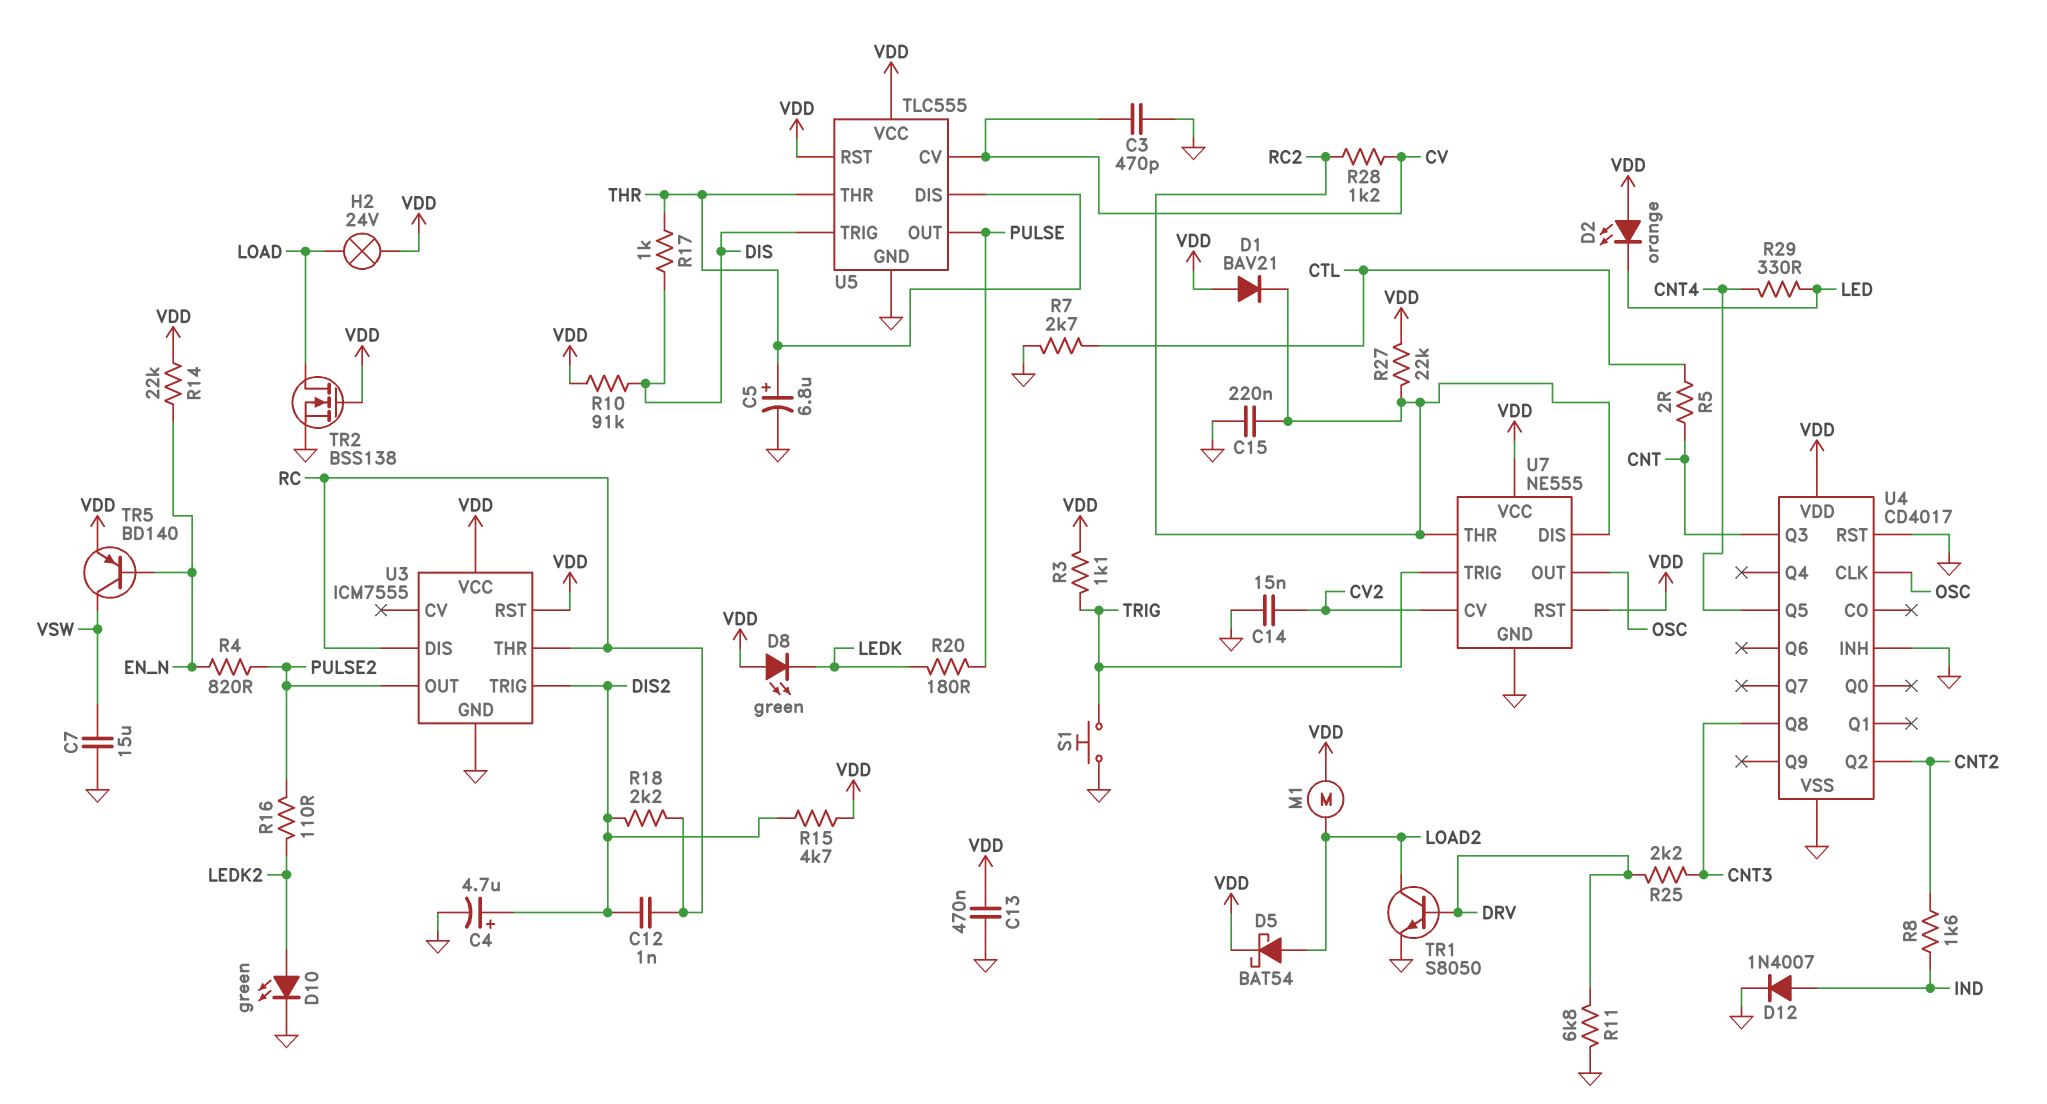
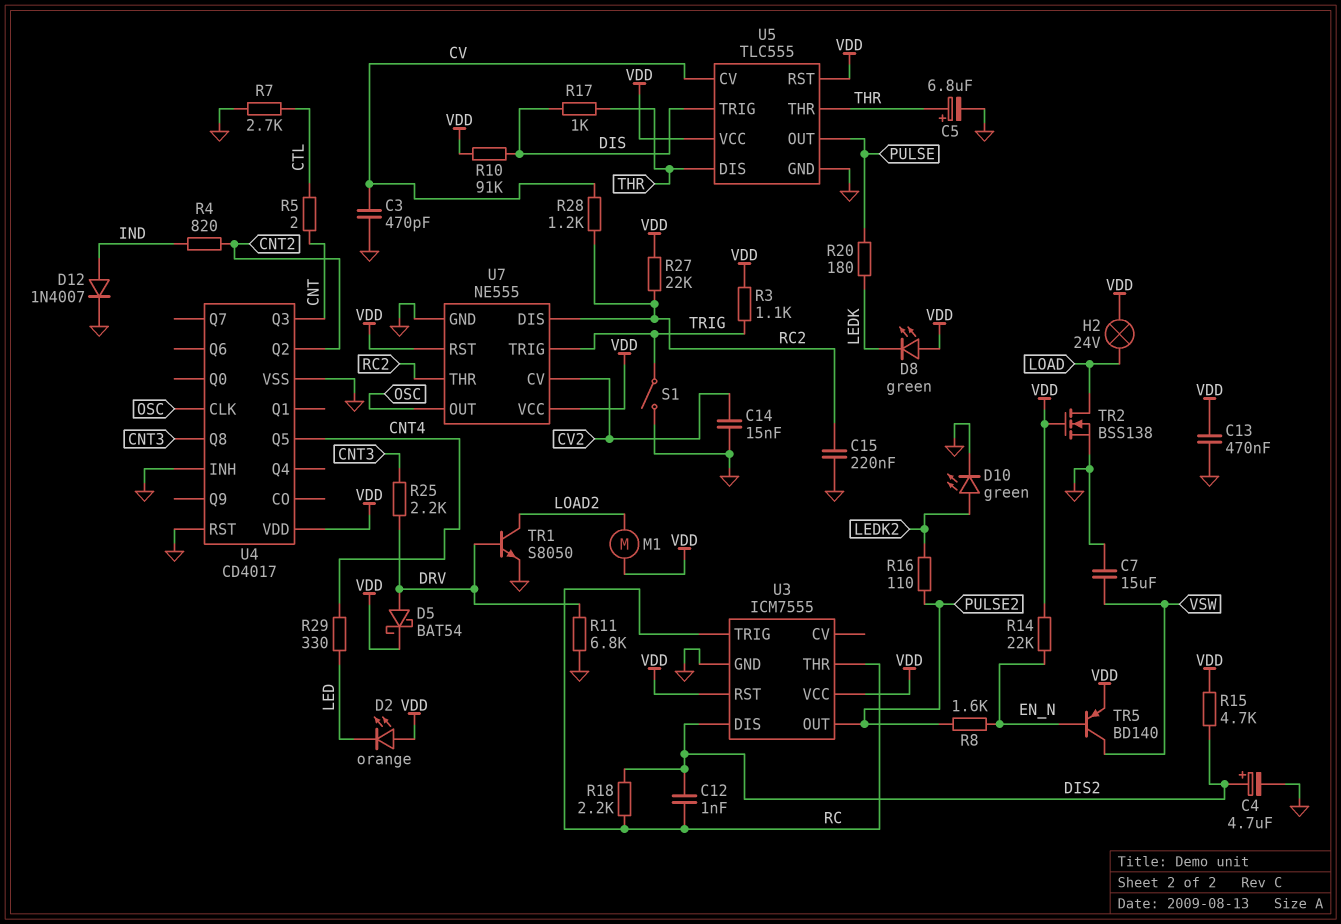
D1: diode BAV21 (A VDD, K RC2) -> none
D5: schottky BAT54 (A LOAD2, K VDD) -> schottky BAT54 (A DRV, K VDD)
R4: 820 (EN_N, PULSE2) -> 820 (CNT2, IND)
R8: 1.6k (CNT2, IND) -> 1.6k (EN_N, PULSE2)
S1: button (GND, TRIG) -> switch (GND, TRIG)
U3 pin DIS: RC -> DIS2
U3 pin TRIG: DIS2 -> RC

